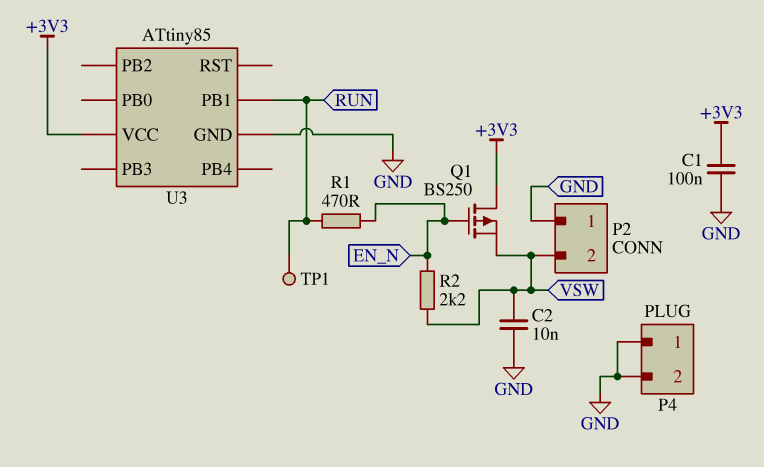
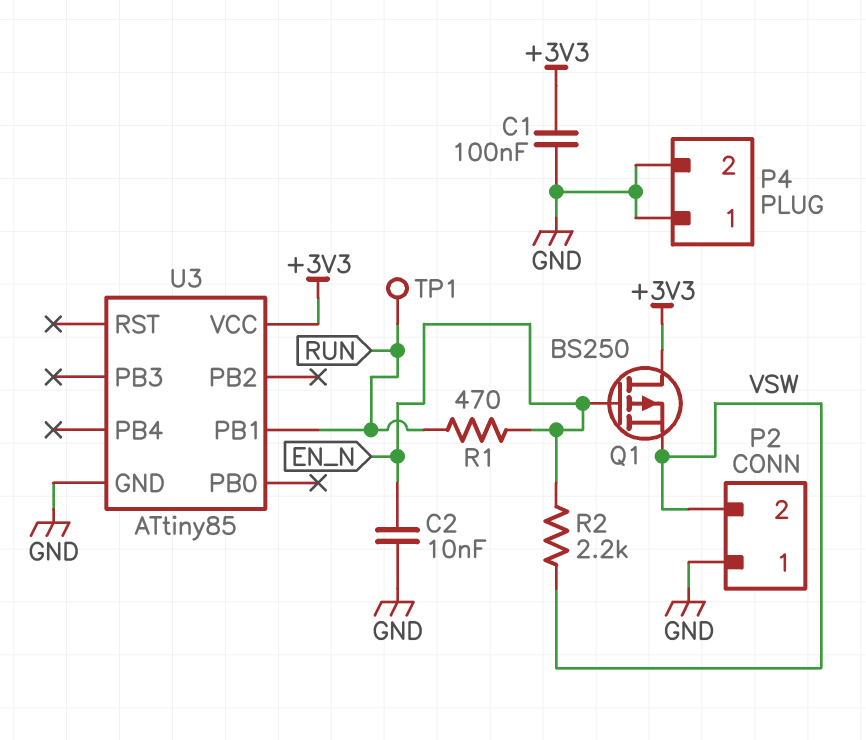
C2: 10nF (GND, VSW) -> 10nF (EN_N, GND)

